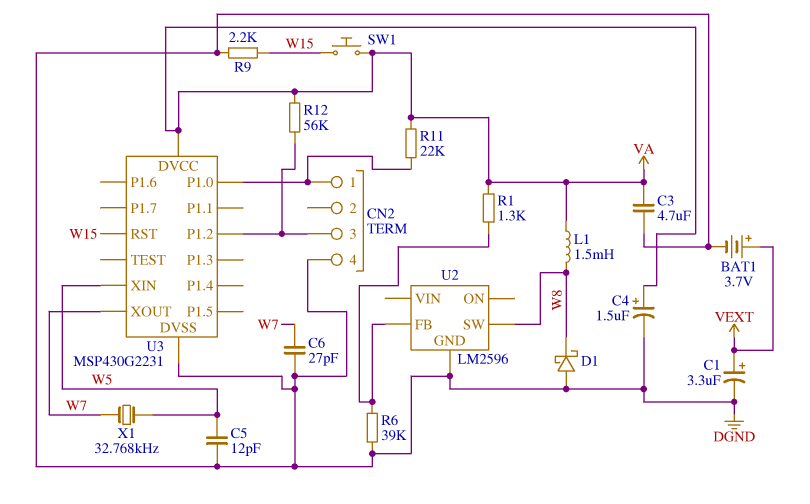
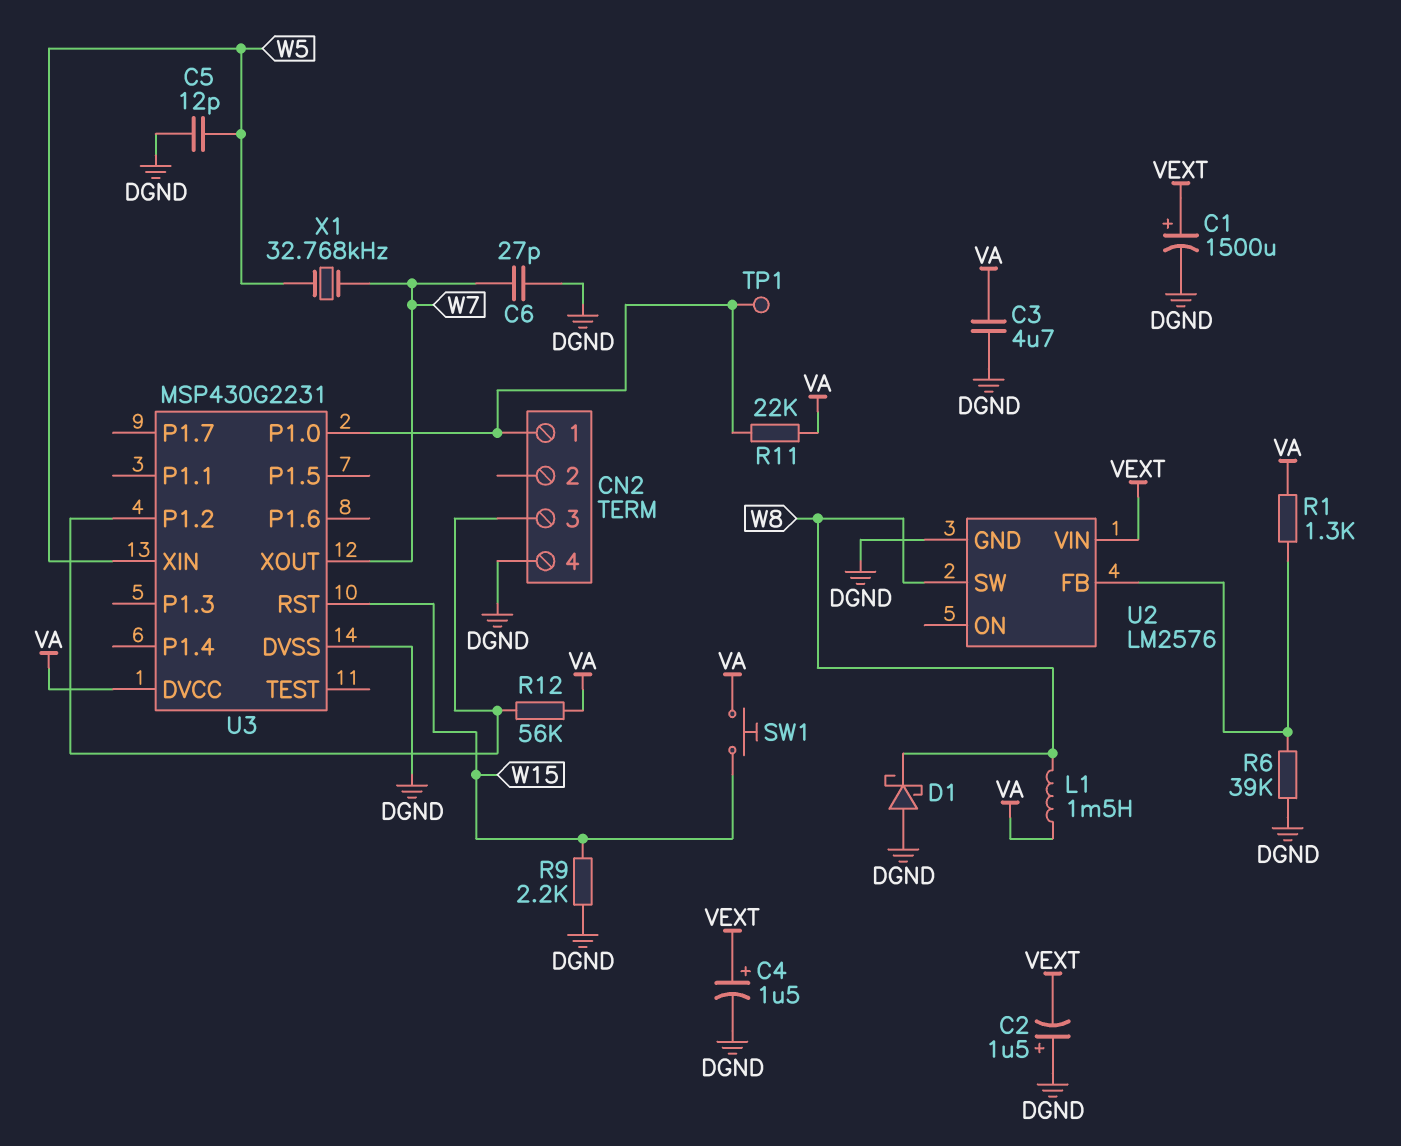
BAT1: 3.7V (plus VEXT, minus DGND) -> none
C1: 3.3uF (plus VEXT, minus DGND) -> 1500uF (plus VEXT, minus DGND)
C2: none -> 1.5uF (plus DGND, minus VEXT)
C4: 1.5uF (plus VA, minus DGND) -> 1.5uF (plus VEXT, minus DGND)
TP1: none -> test point (CN2/1)
U2: LM2596 -> LM2576
U2 pin VIN: none -> VEXT

